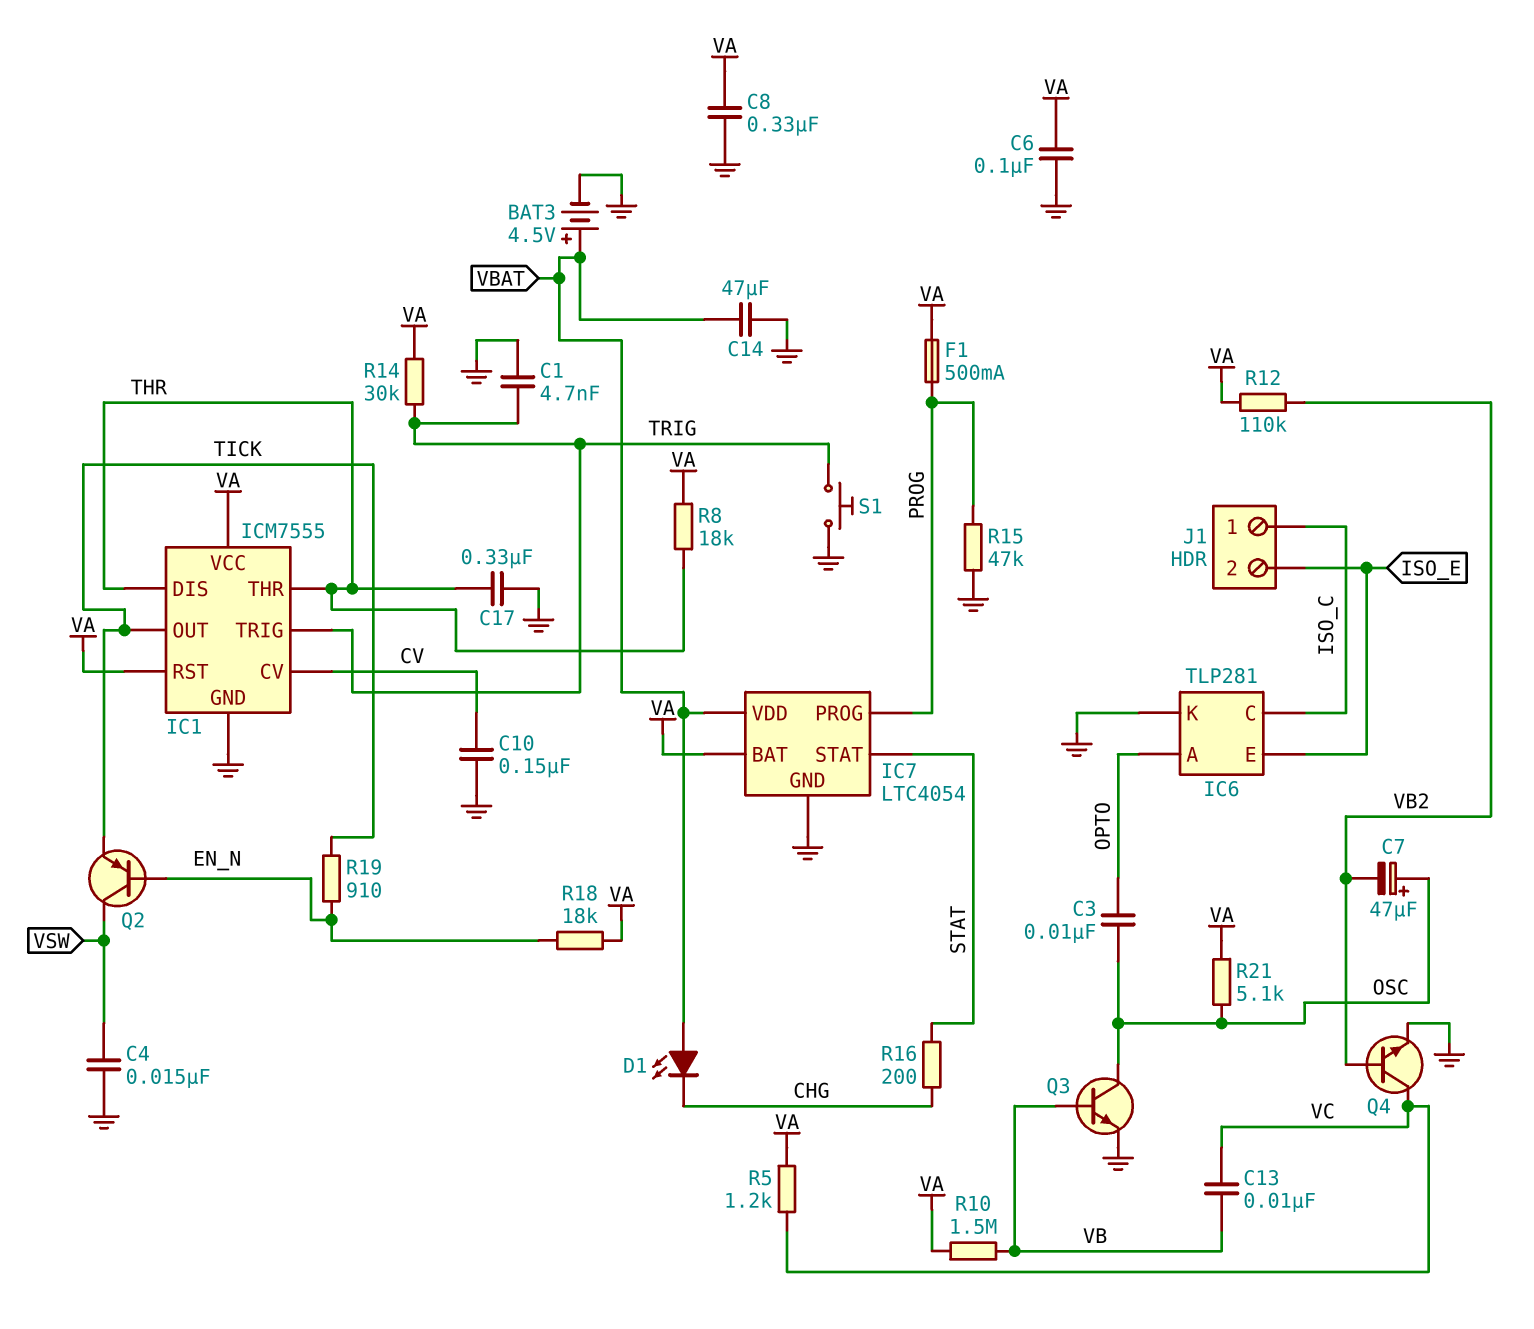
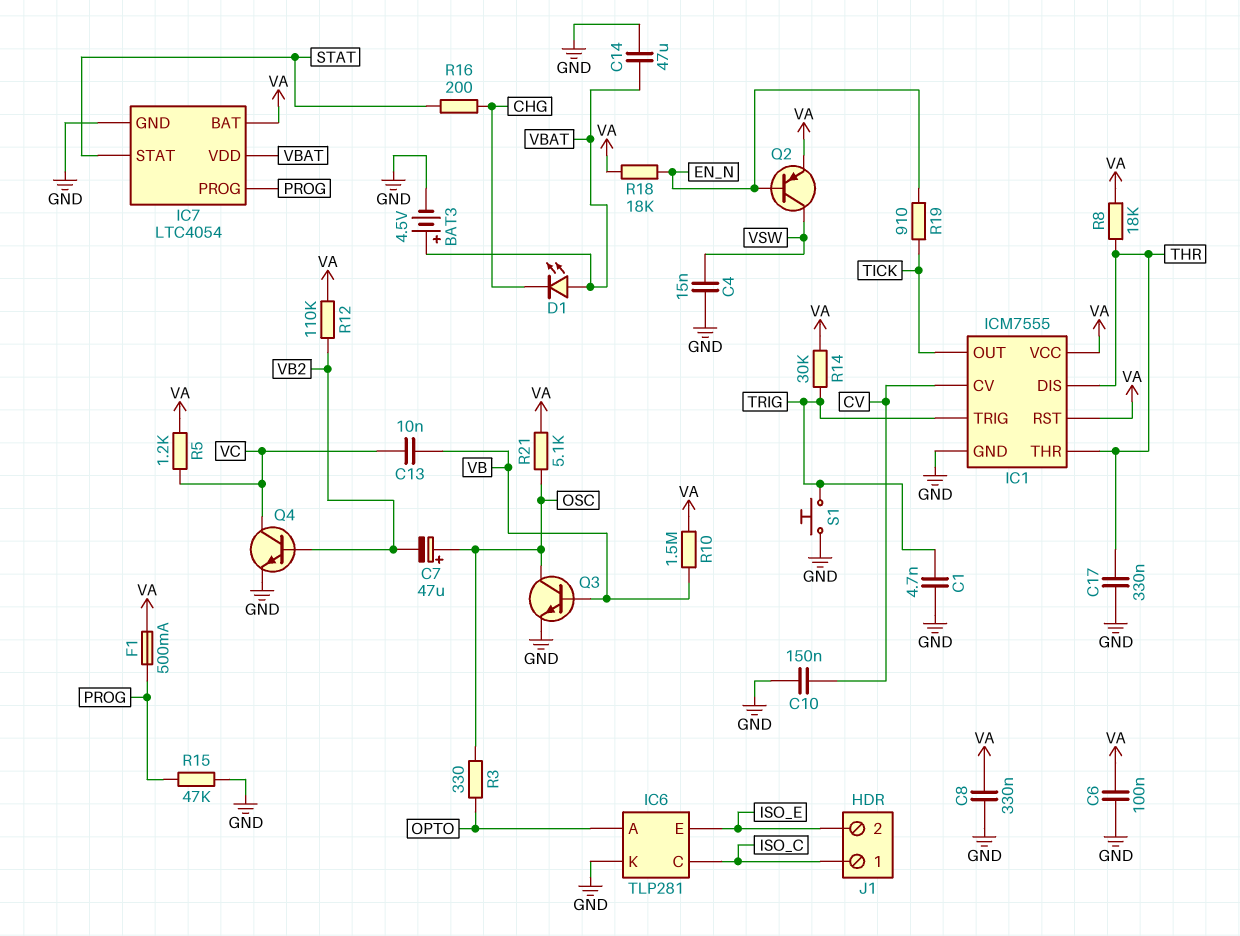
C3: 10nF (OPTO, OSC) -> none
Q2: PNP (B EN_N, C VSW, E TICK) -> PNP (B EN_N, C VSW, E VA)
R3: none -> 330 (OPTO, OSC)

